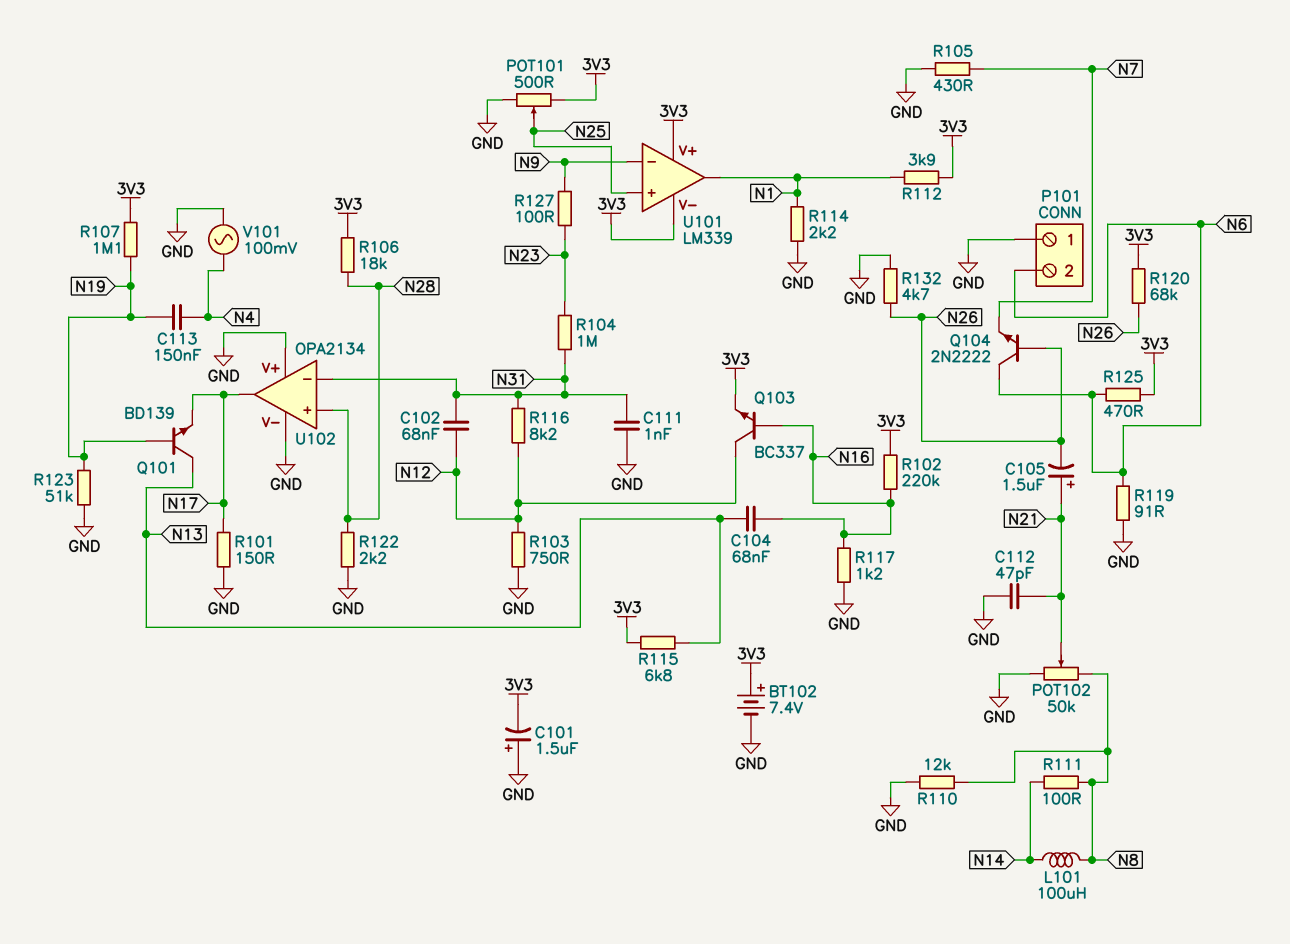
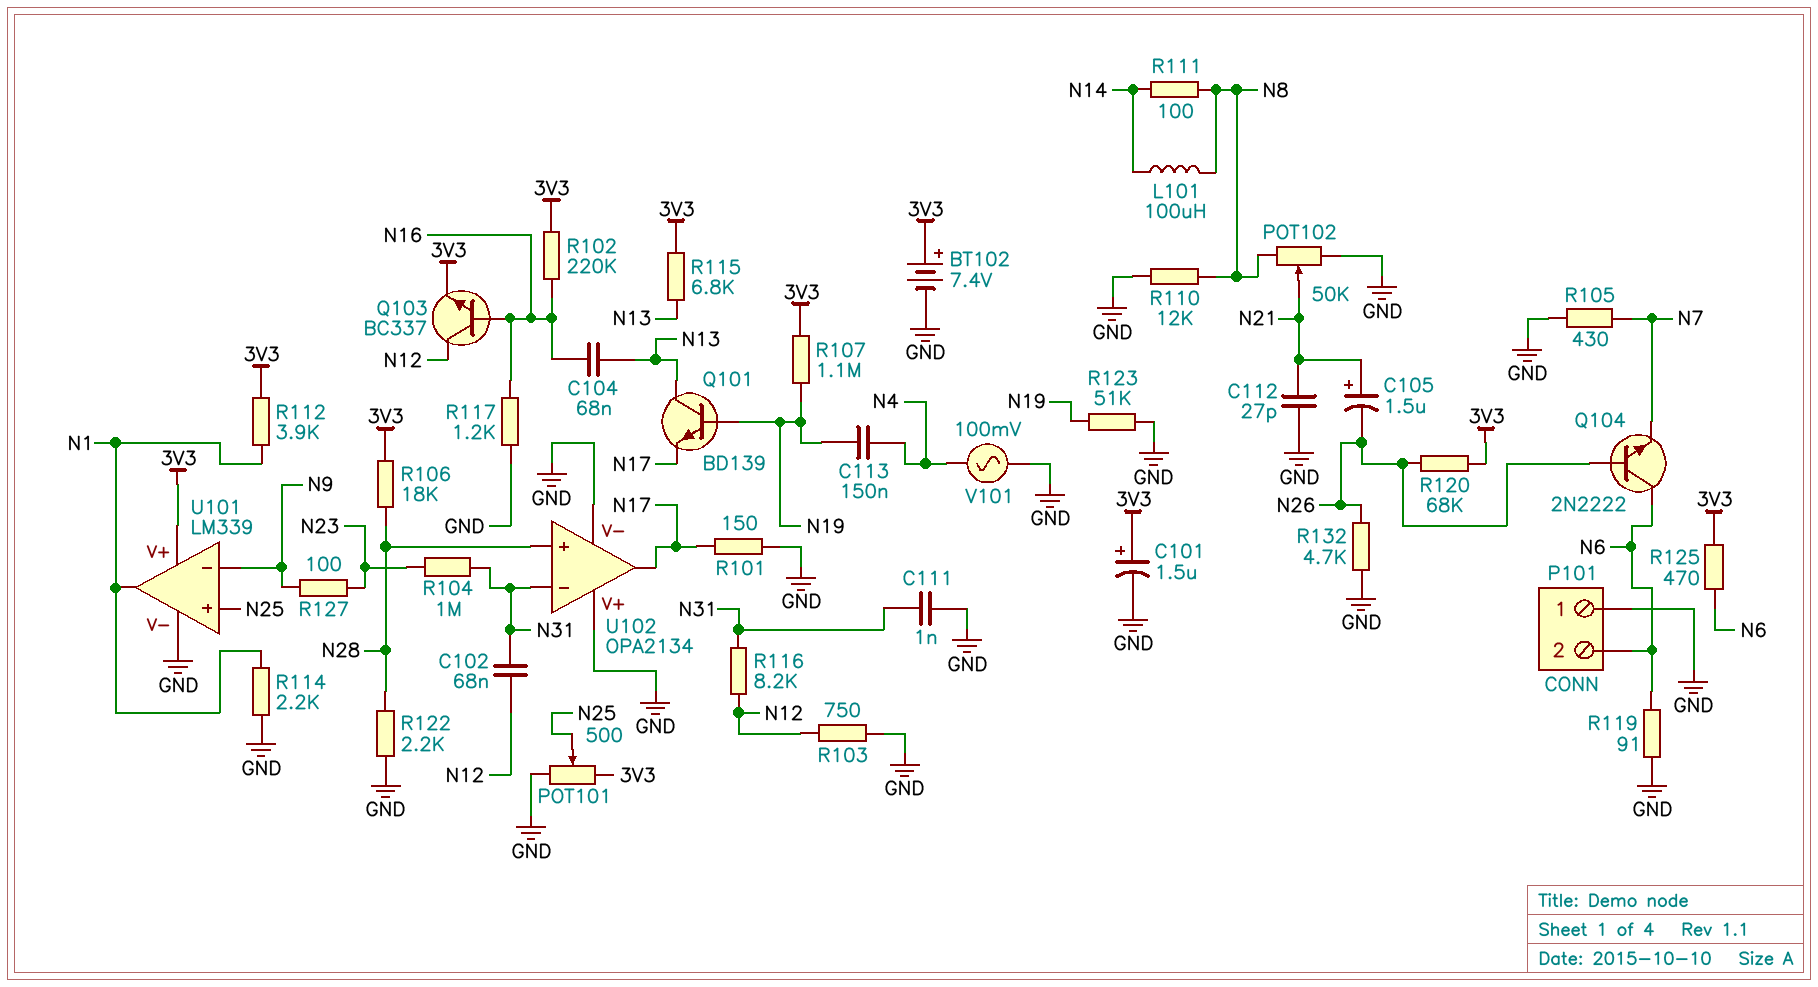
C101: 1.5uF (plus GND, minus 3V3) -> 1.5uF (plus 3V3, minus GND)
C112: 47pF (GND, N21) -> 27pF (GND, N21)
U101 pin V-: 3V3 -> GND

